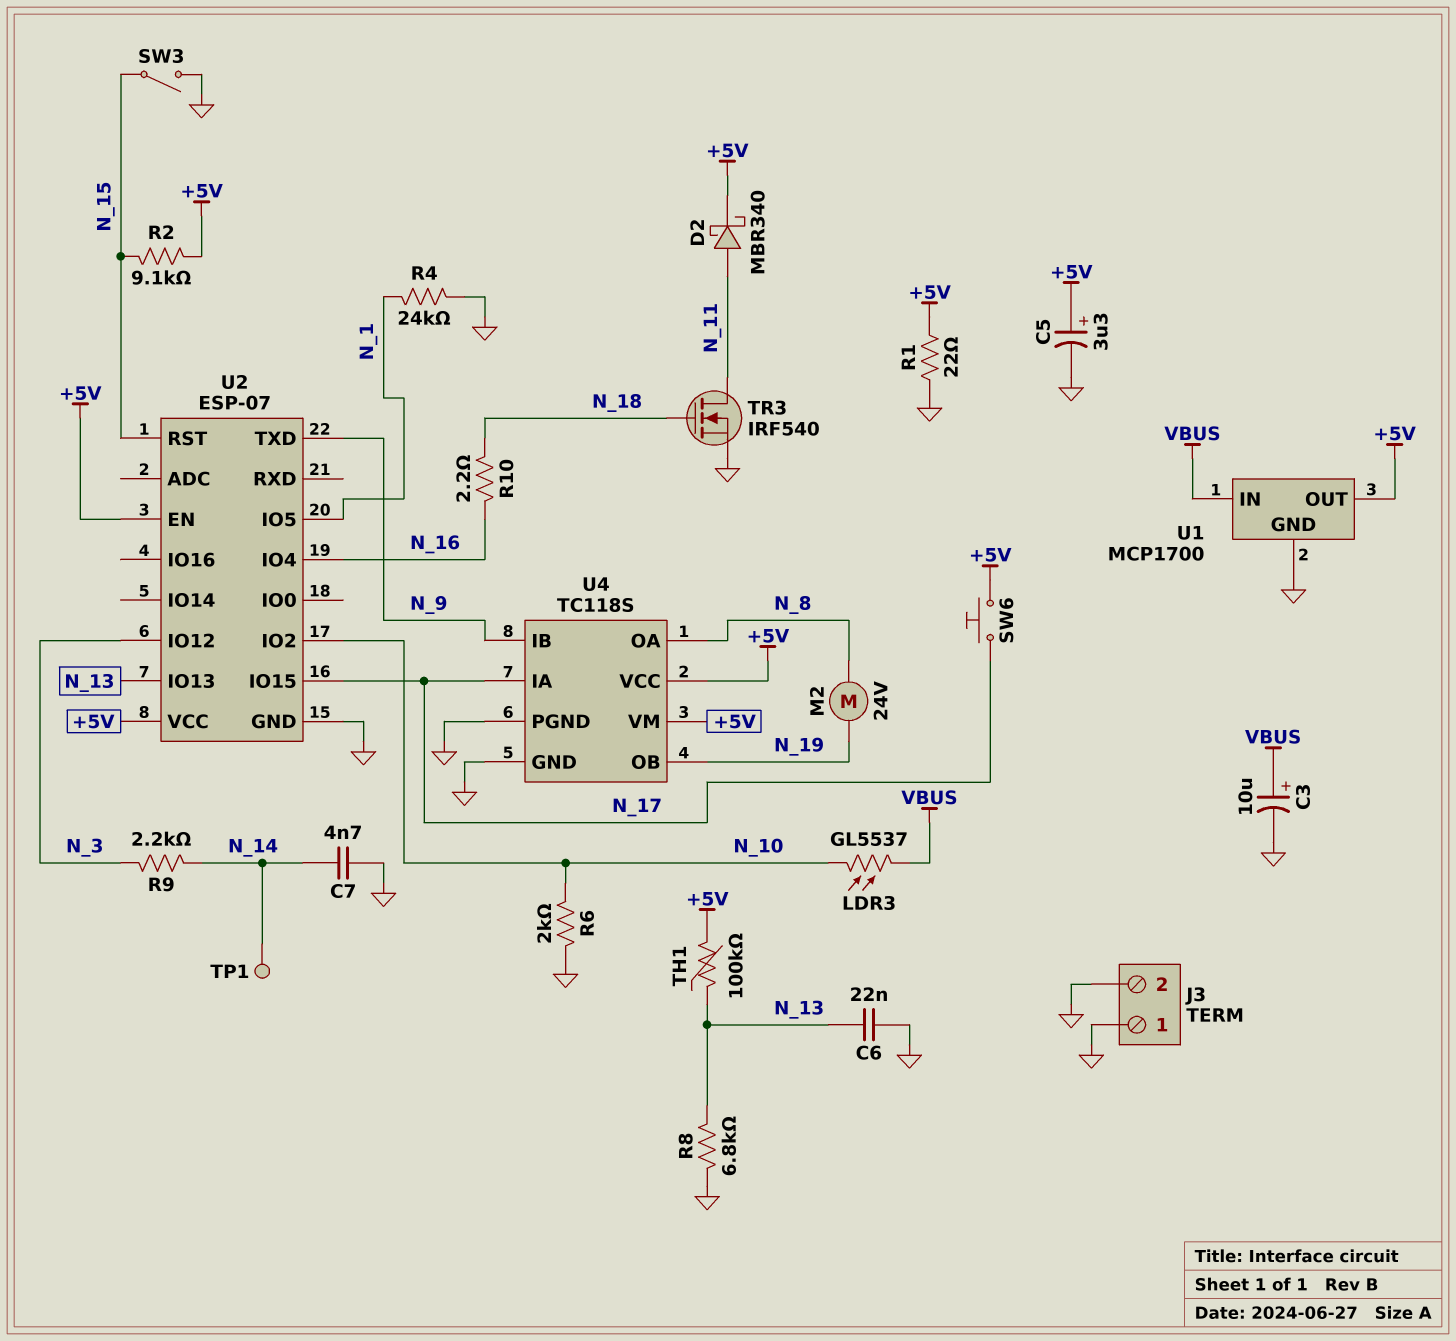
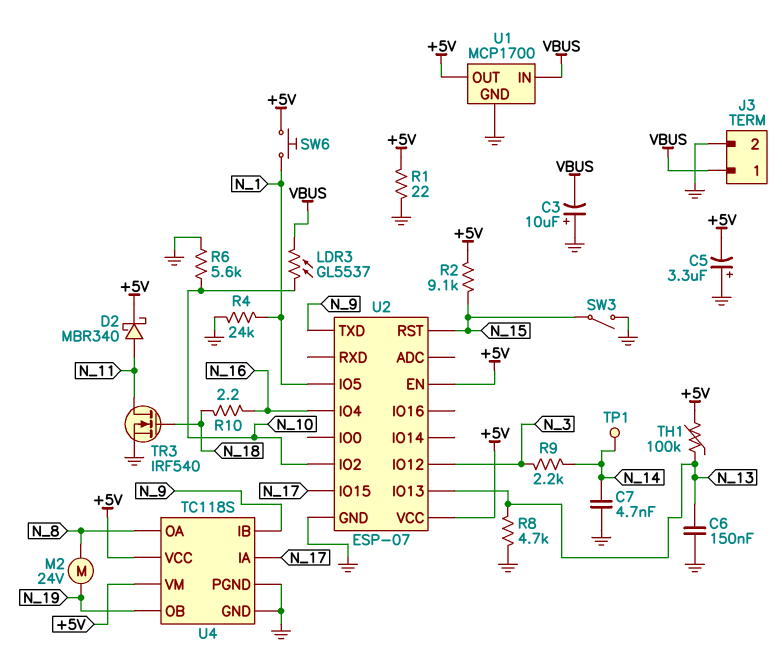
C3: 10uF (plus VBUS, minus GND) -> 10uF (plus GND, minus VBUS)
C5: 3.3uF (plus +5V, minus GND) -> 3.3uF (plus GND, minus +5V)
C6: 22nF (GND, N_13) -> 150nF (GND, N_13)
J3 pin 1: GND -> VBUS
R6: 2k (GND, N_10) -> 5.6k (GND, N_10)
R8: 6.8k (GND, N_13) -> 4.7k (GND, N_13)
SW6: button (+5V, N_17) -> button (+5V, N_1)

